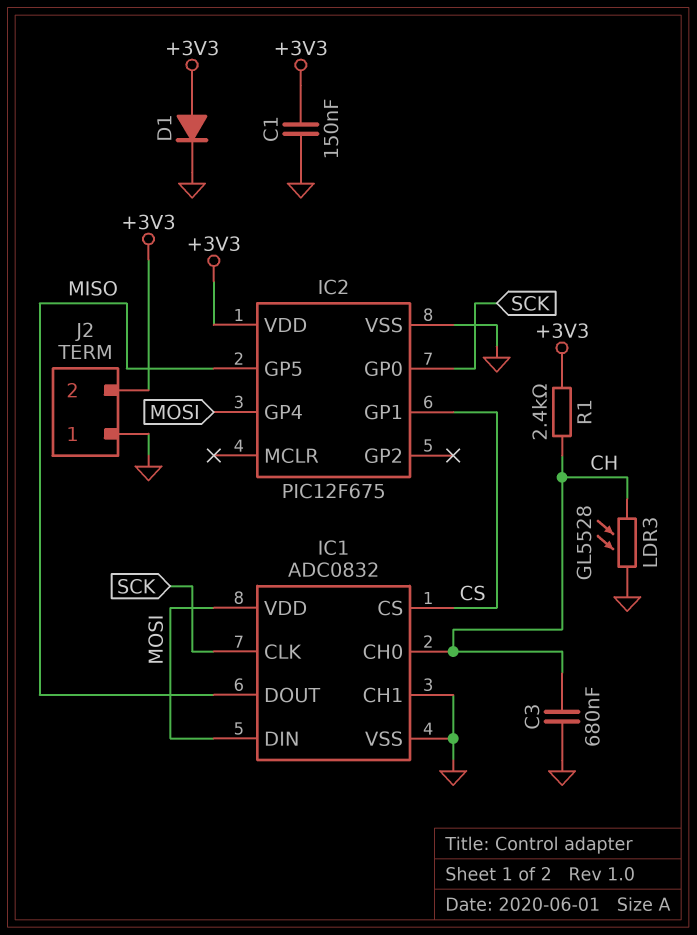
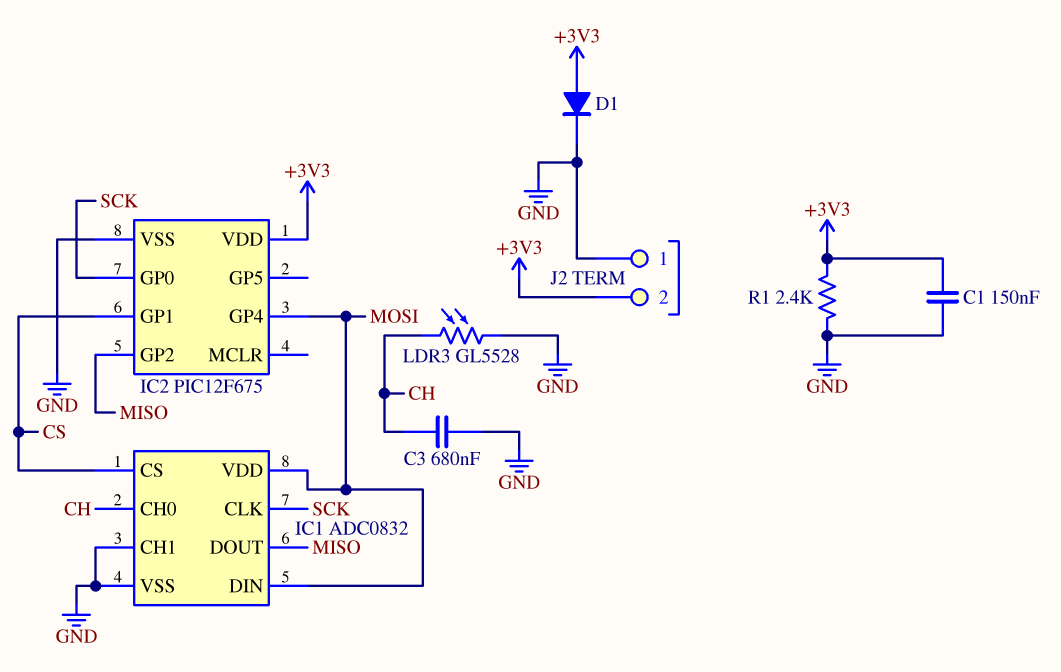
IC2 pin GP2: none -> MISO
IC2 pin GP5: MISO -> none
R1: 2.4k (+3V3, CH) -> 2.4k (+3V3, GND)

